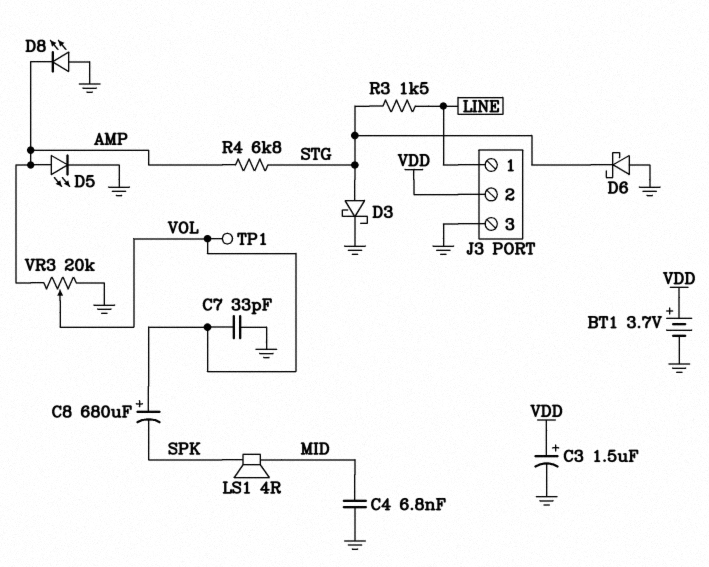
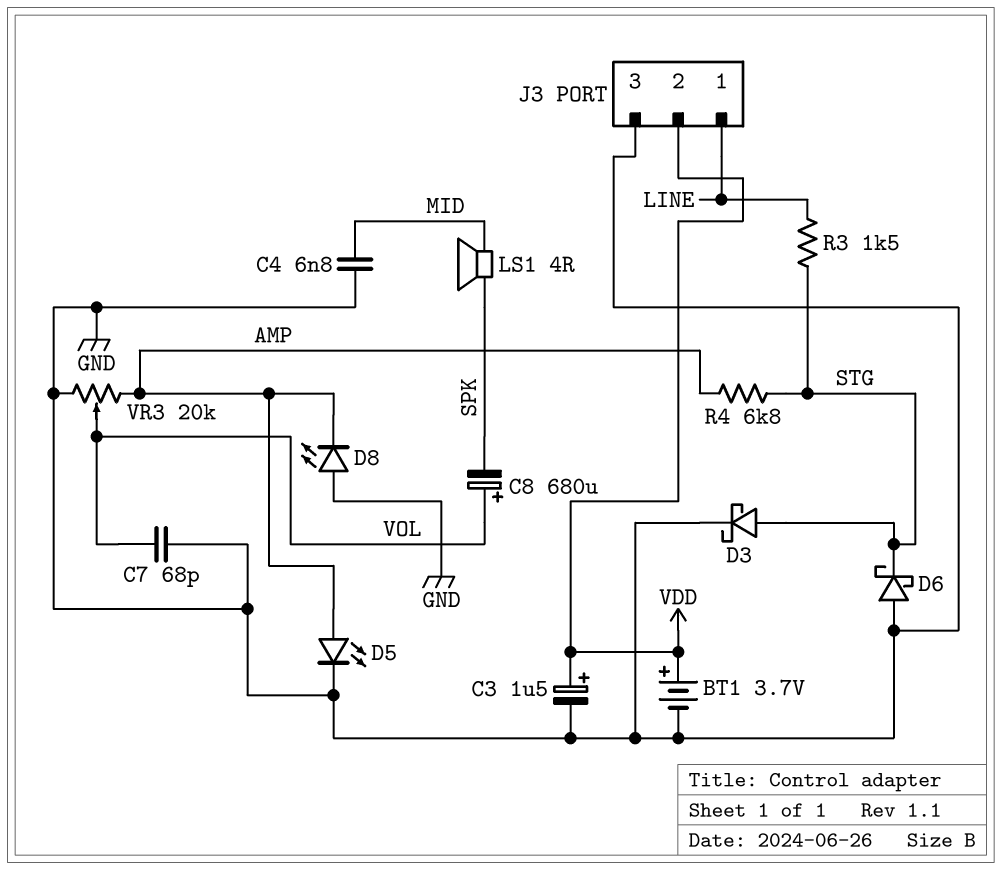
C7: 33pF (GND, VOL) -> 68pF (GND, VOL)
TP1: test point (VOL) -> none

